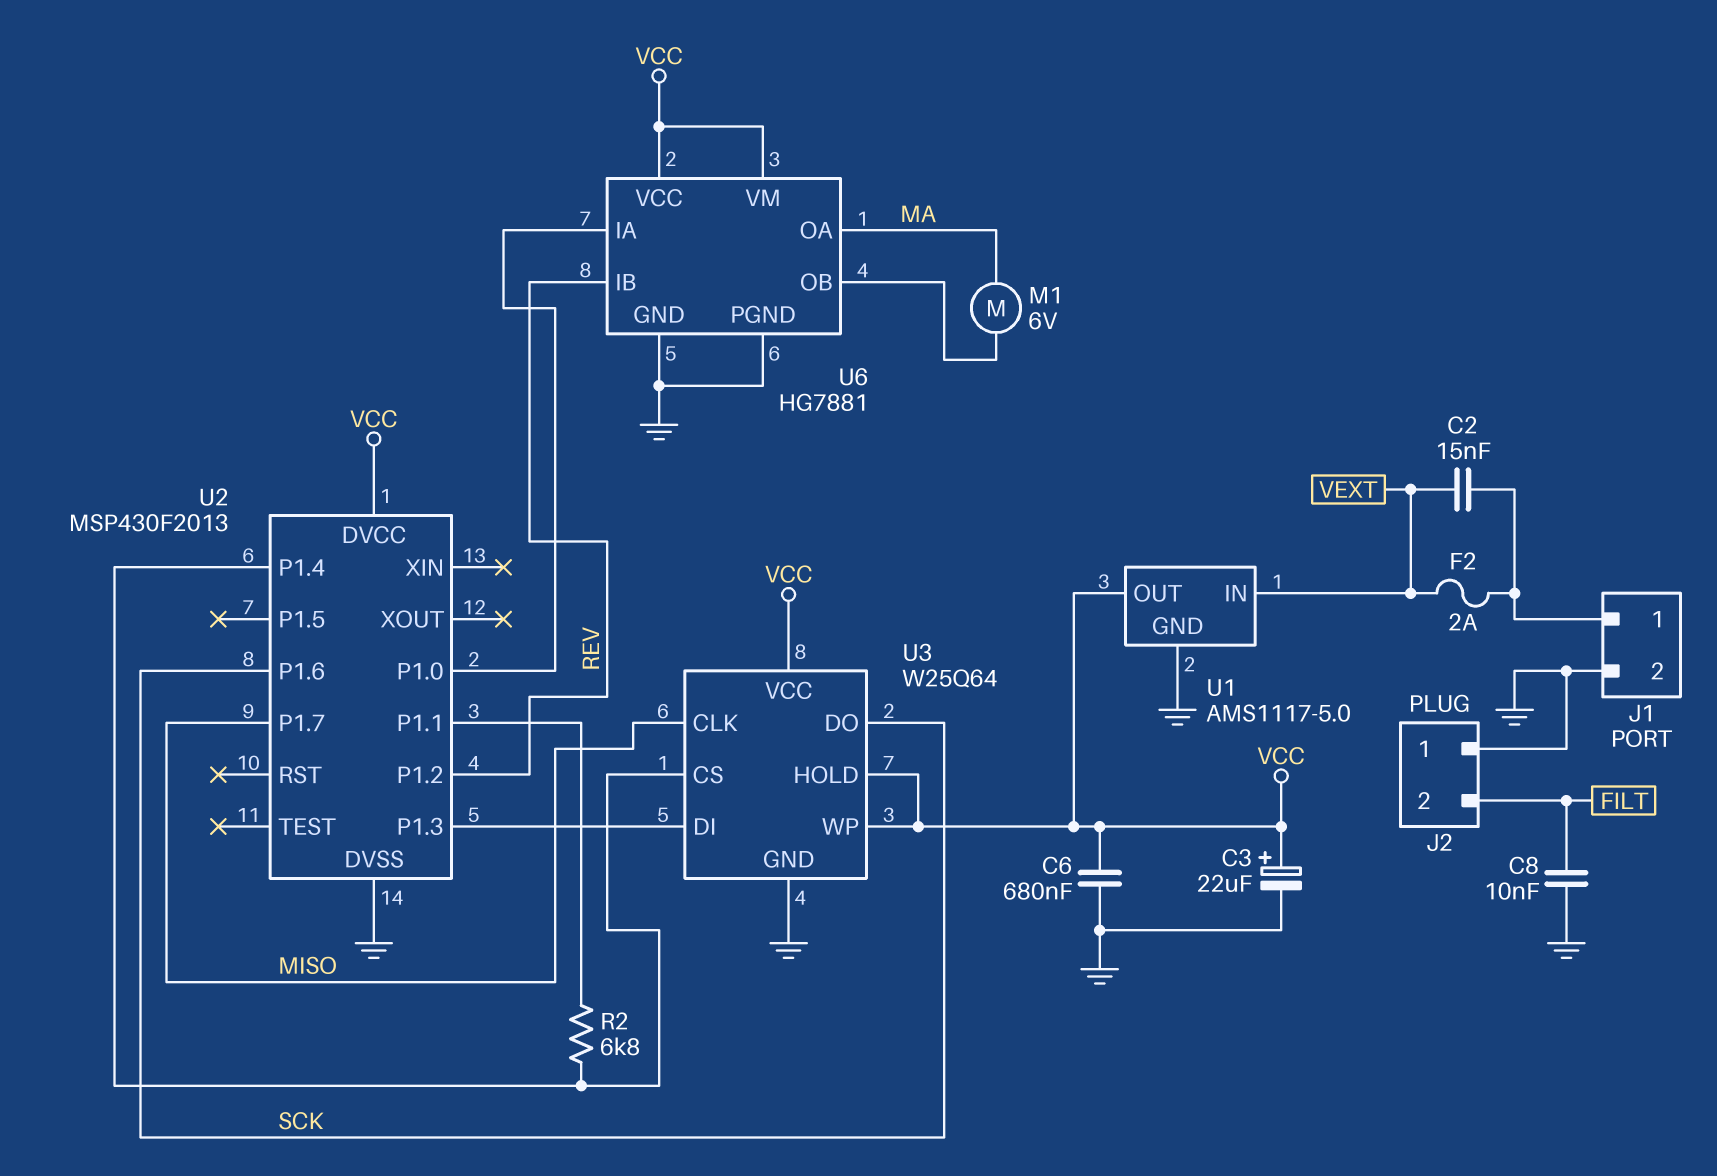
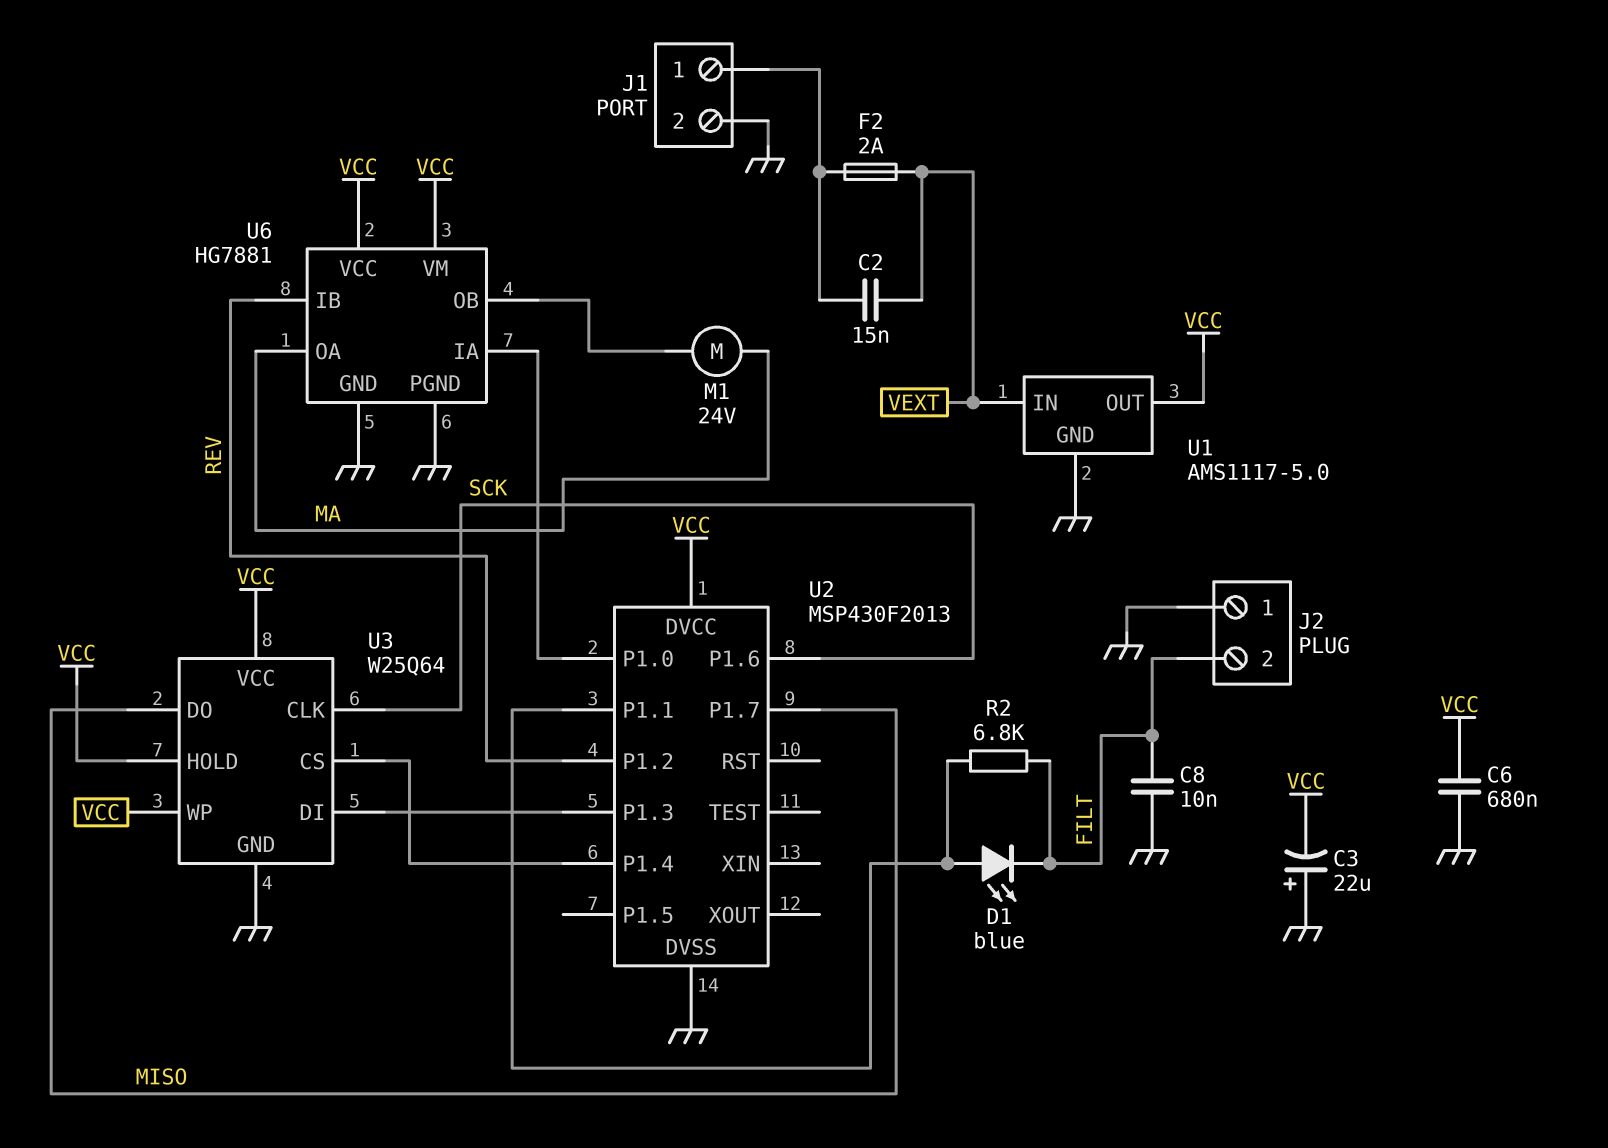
C3: 22uF (plus VCC, minus GND) -> 22uF (plus GND, minus VCC)
D1: none -> LED blue (A U2/P1.1, K FILT)
M1: motor 6V (MA, U6/OB) -> motor 24V (MA, U6/OB)
R2: 6.8k (U2/P1.1, U2/P1.4) -> 6.8k (FILT, U2/P1.1)
U3 pin CLK: MISO -> SCK
U3 pin DO: SCK -> MISO

